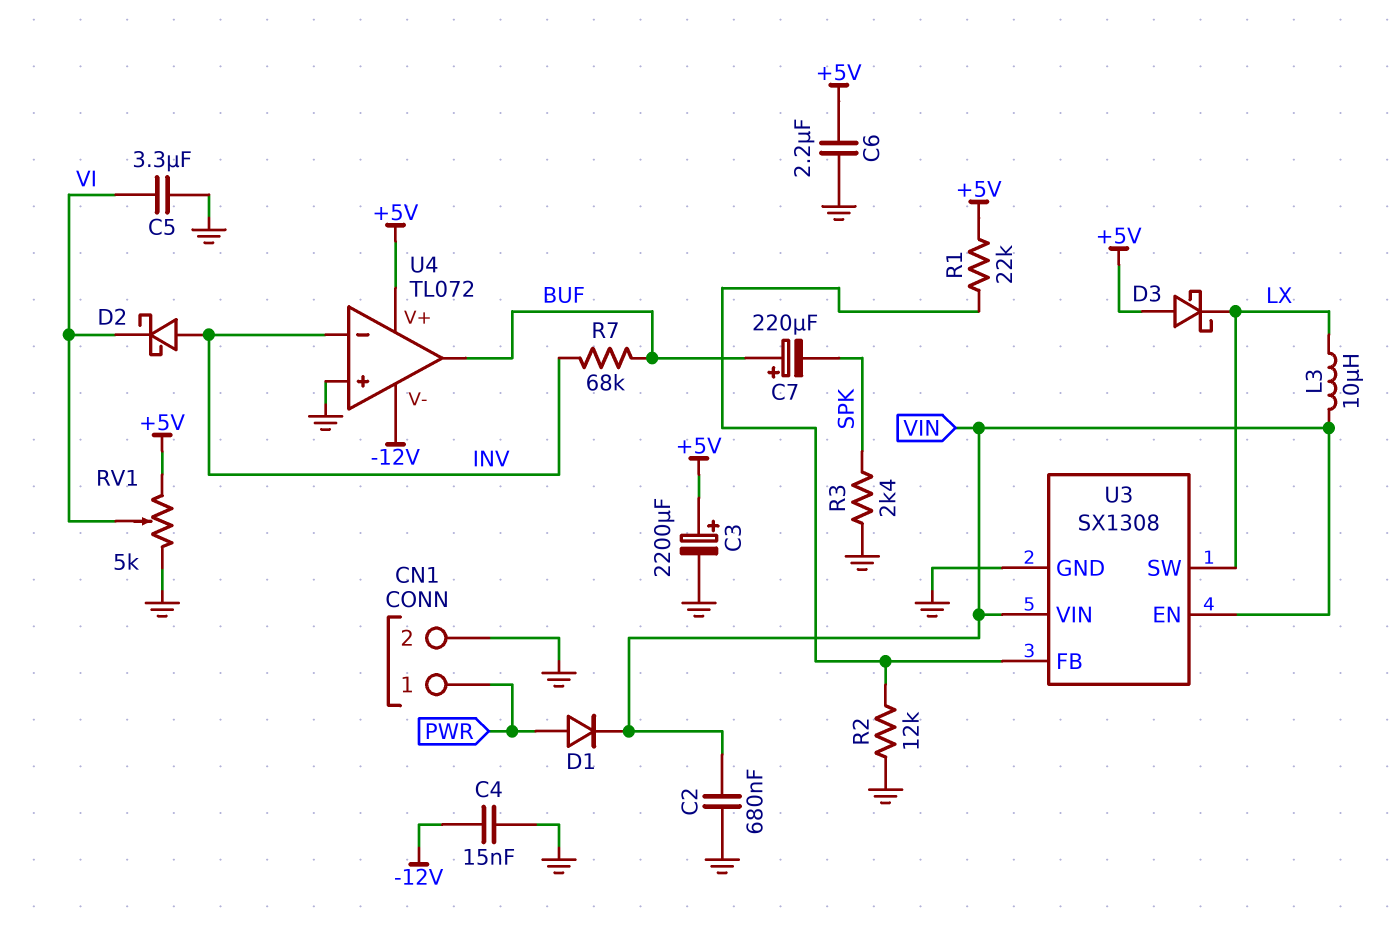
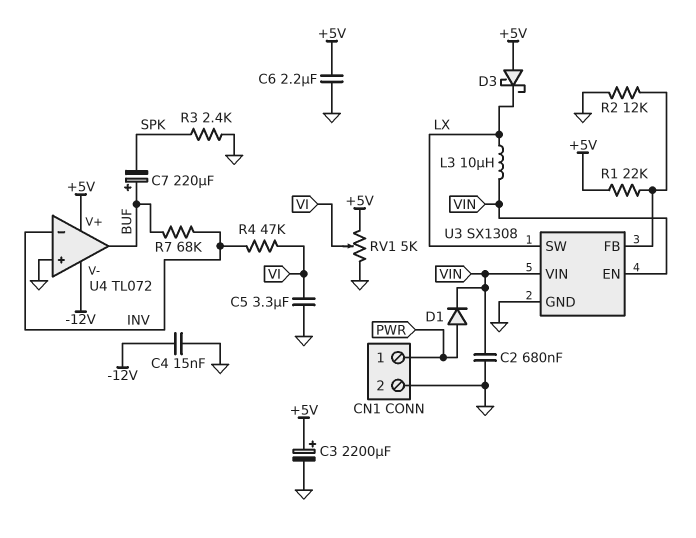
D2: schottky (A INV, K VI) -> none
R4: none -> 47k (INV, VI)

